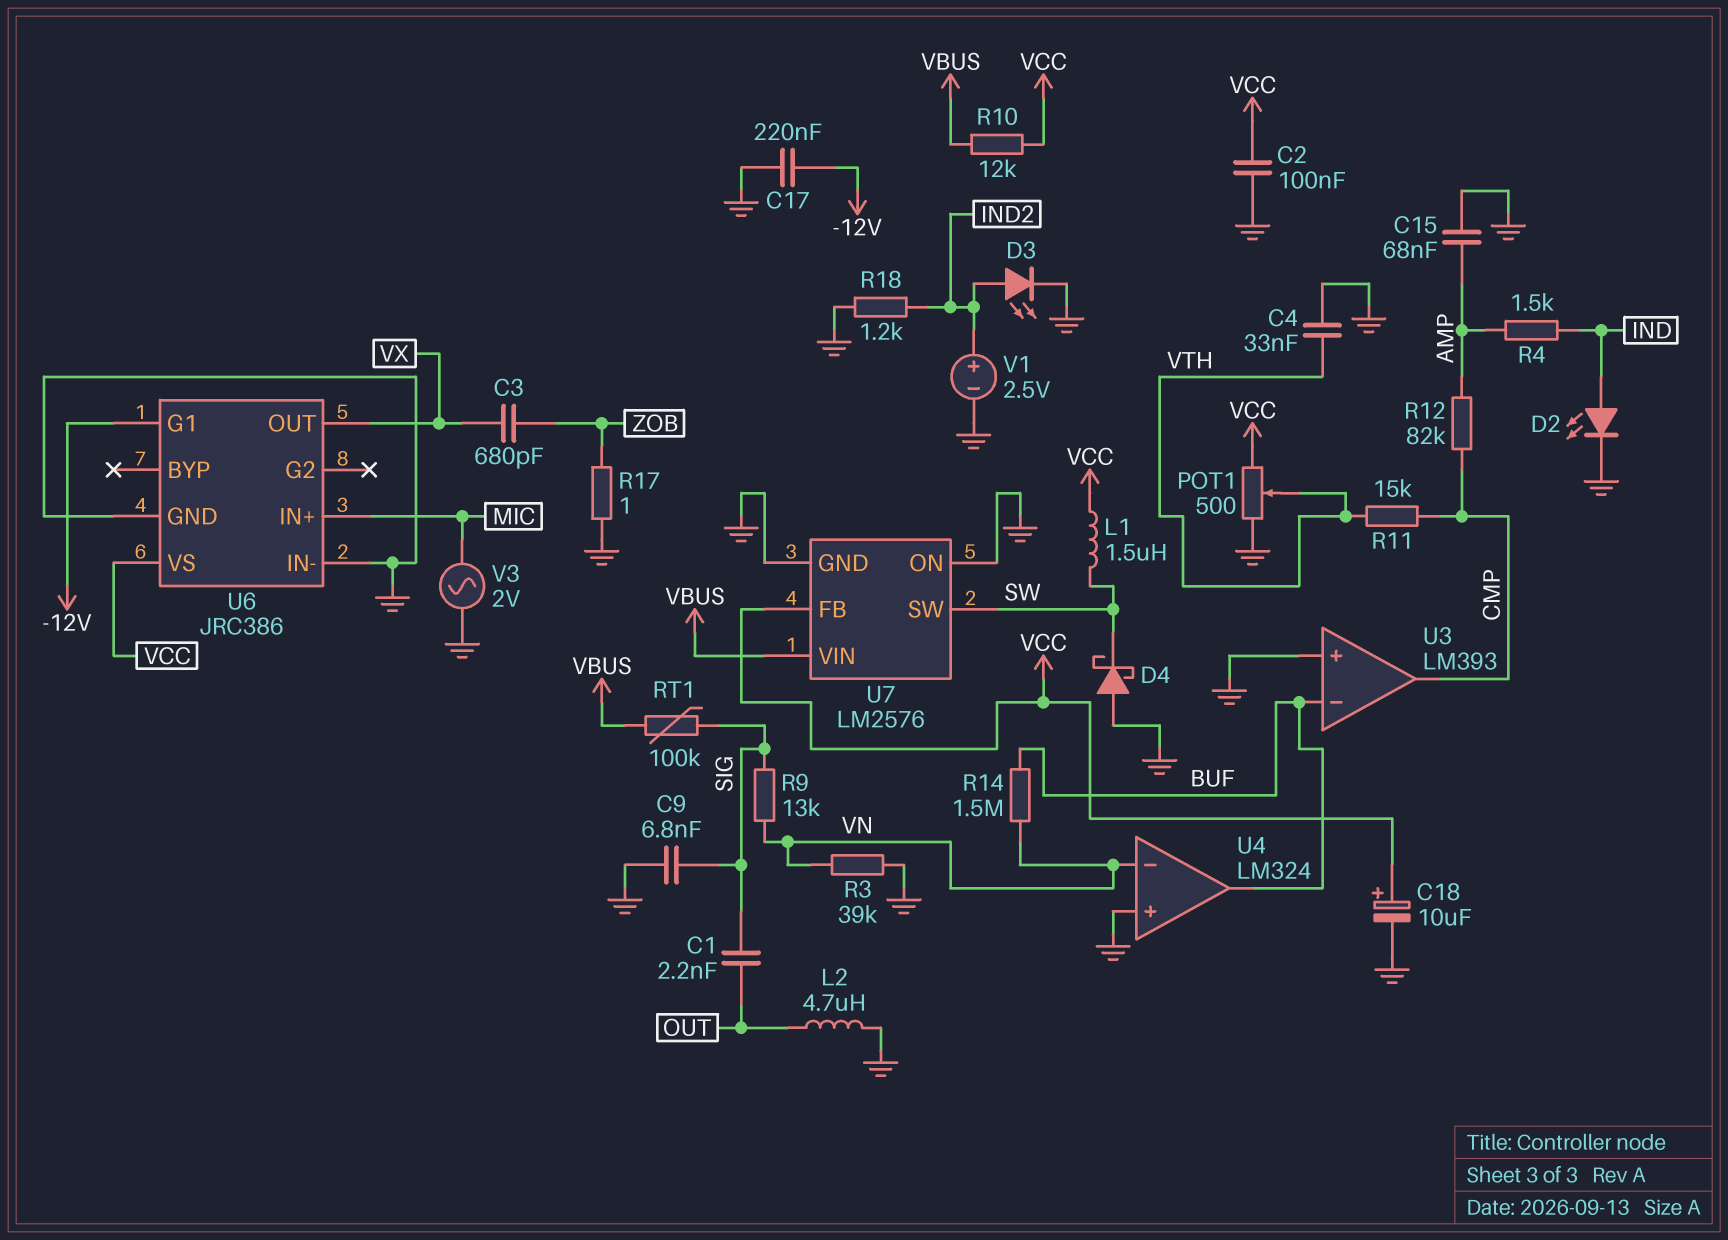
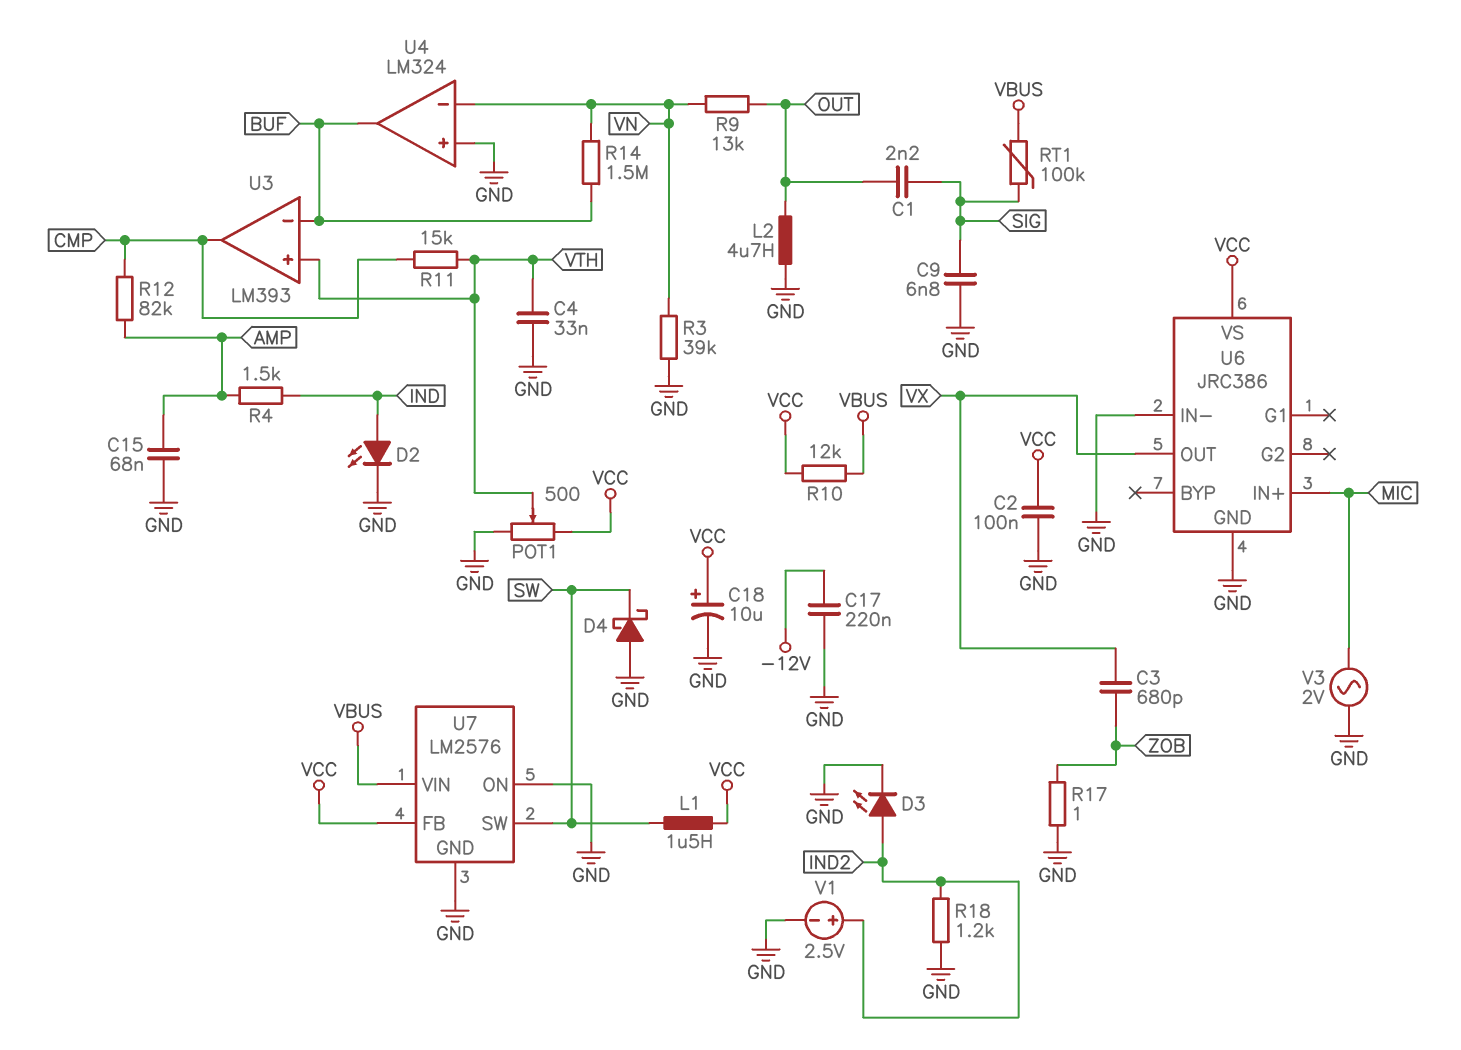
R9: 13k (SIG, VN) -> 13k (OUT, VN)
U3 pin in+: GND -> VTH
U6 pin G1: -12V -> none

